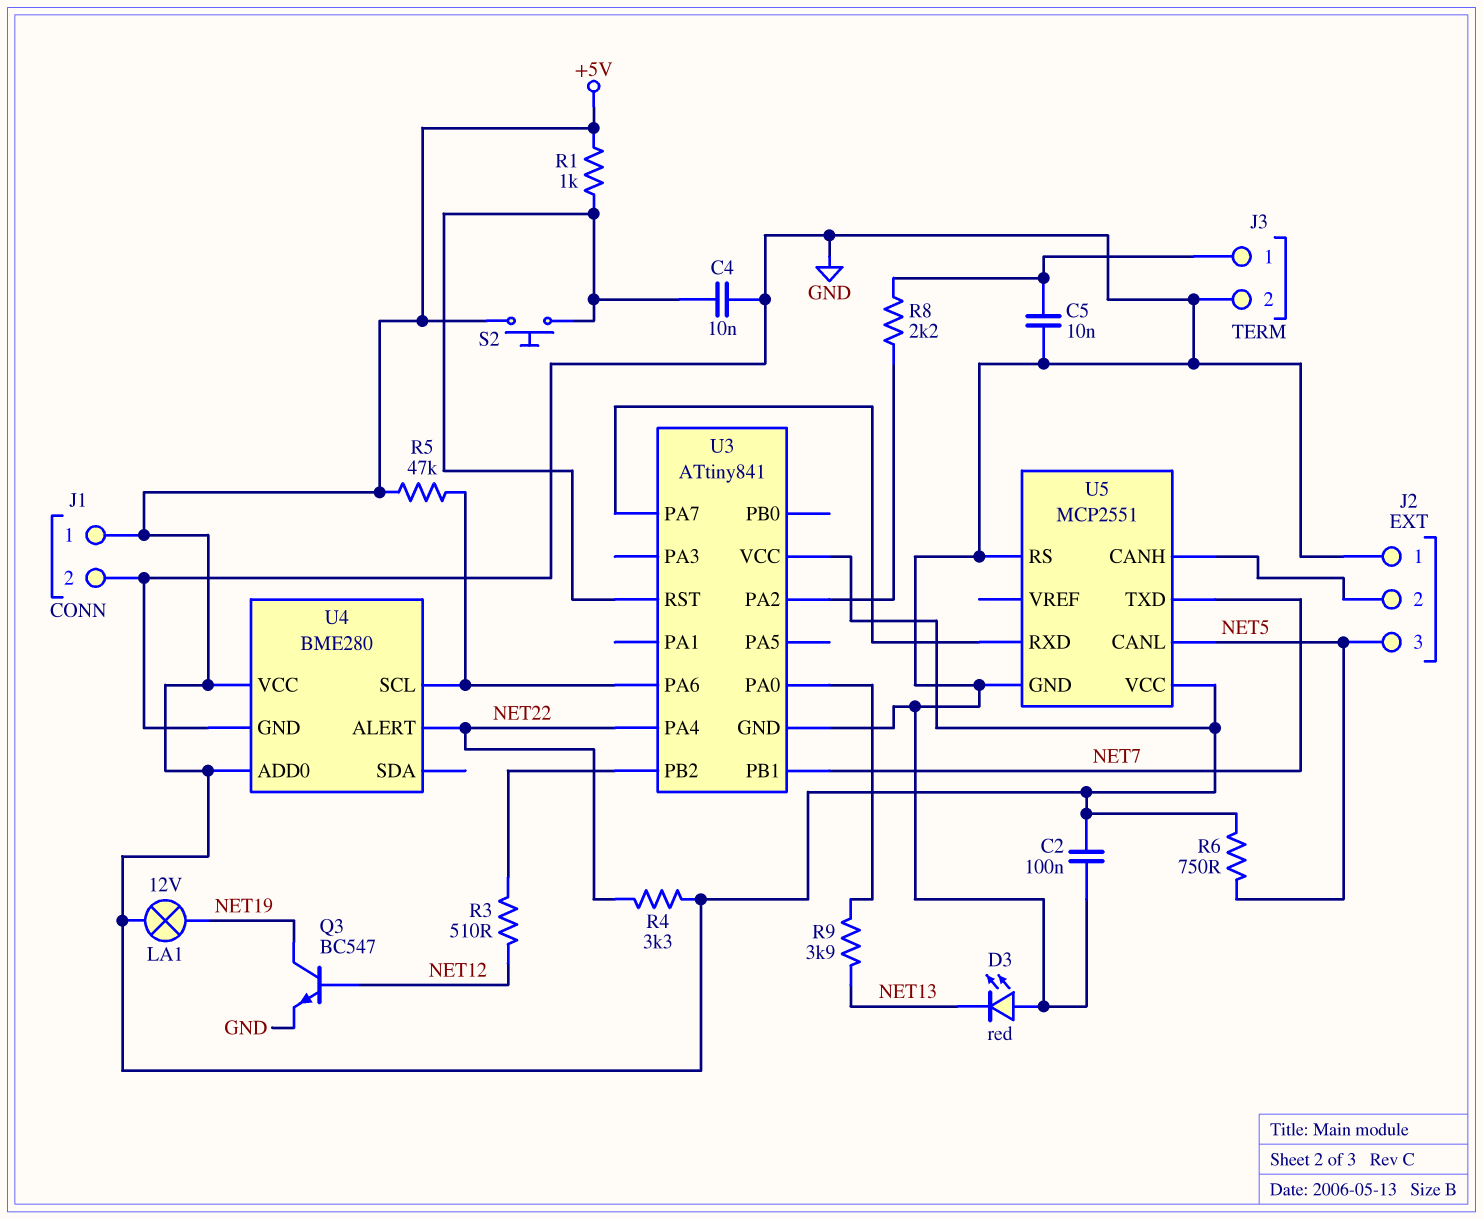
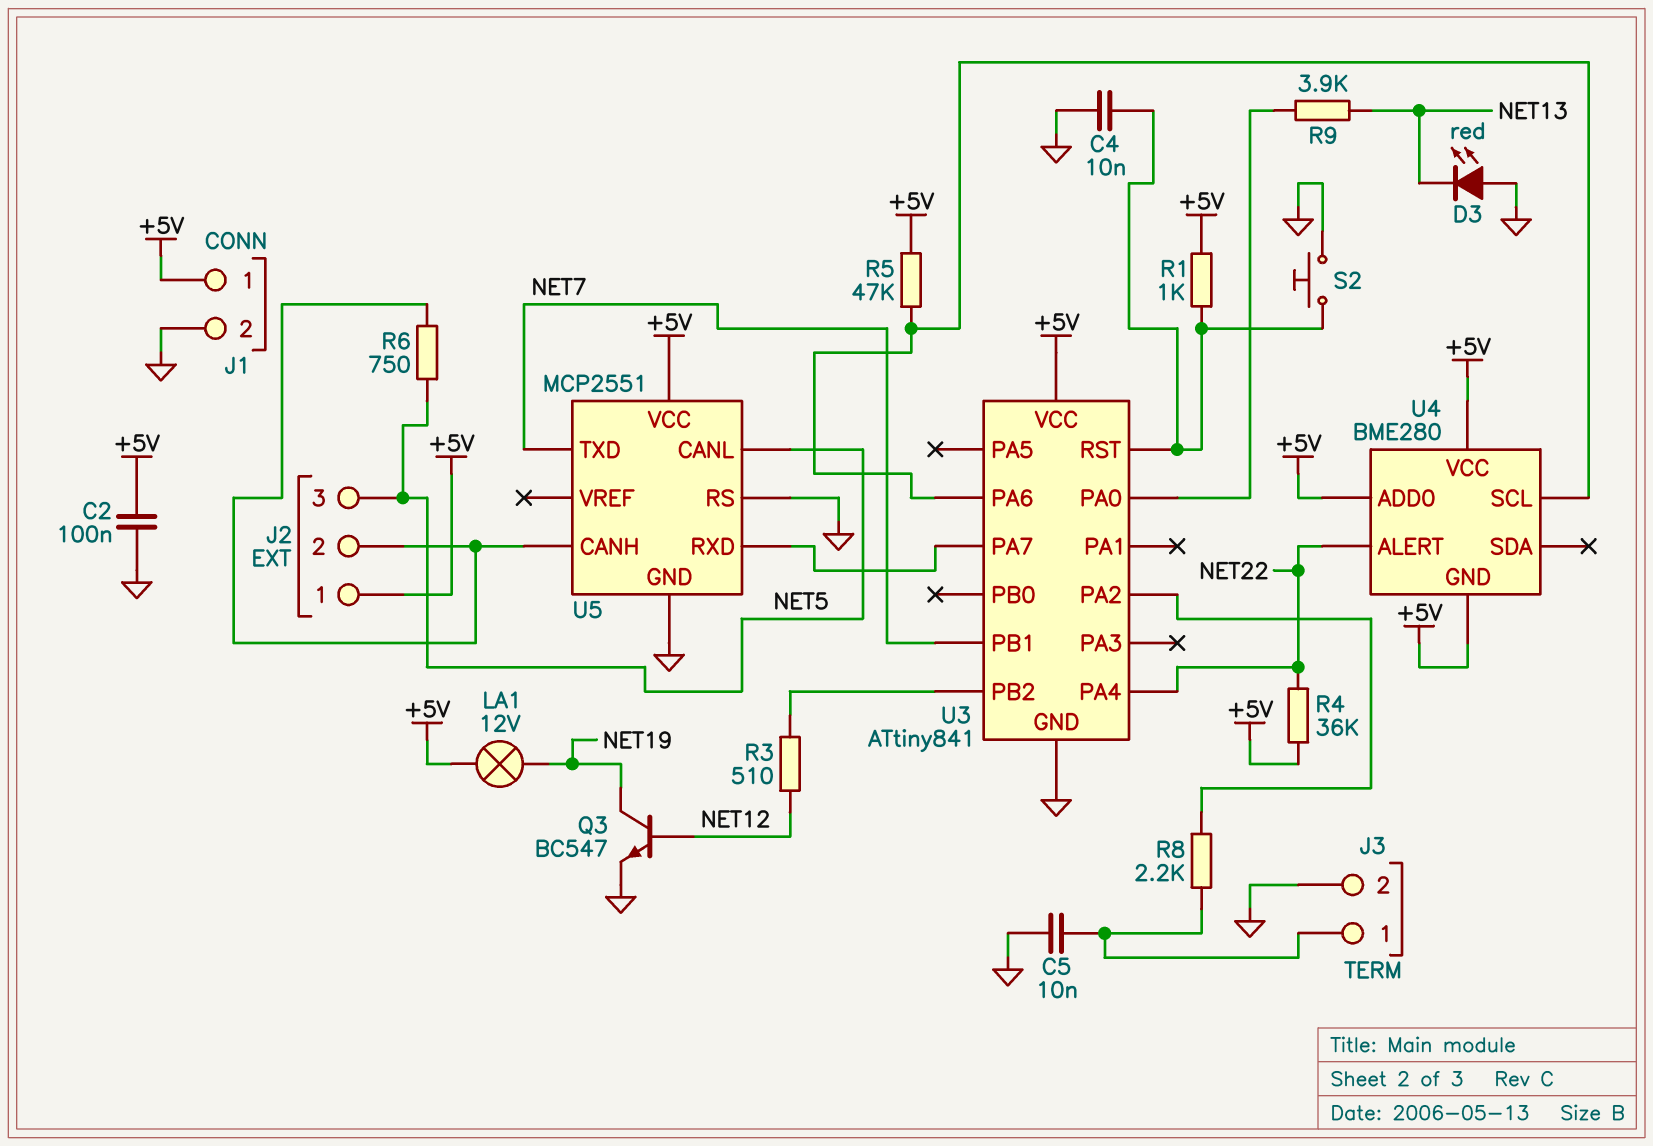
J2 pin 1: GND -> +5V
R4: 3.3k (+5V, NET22) -> 36k (+5V, NET22)
R6: 750 (+5V, NET5) -> 750 (J2/2, NET5)
S2: button (+5V, U3/RST) -> button (GND, U3/RST)
U4 pin GND: GND -> +5V

